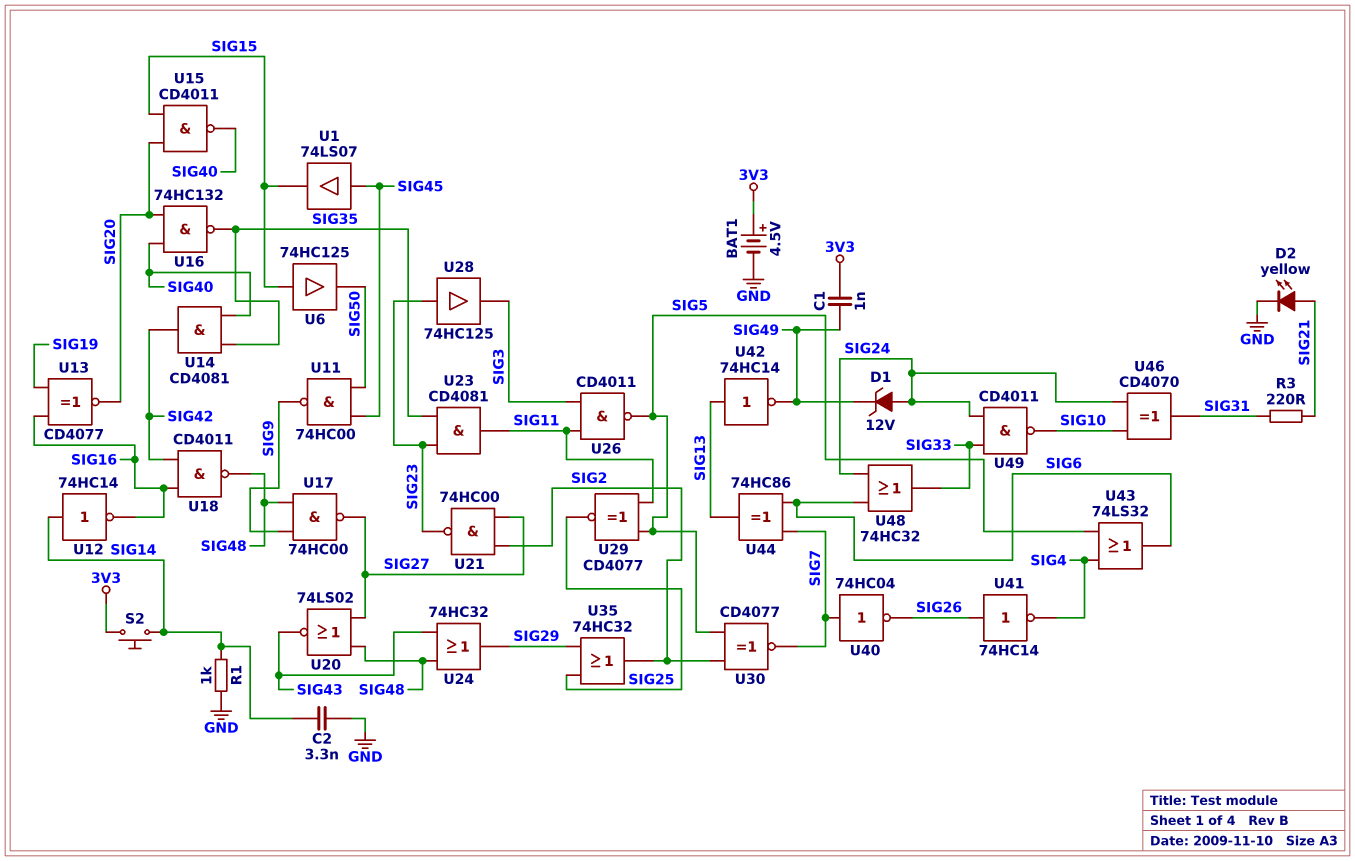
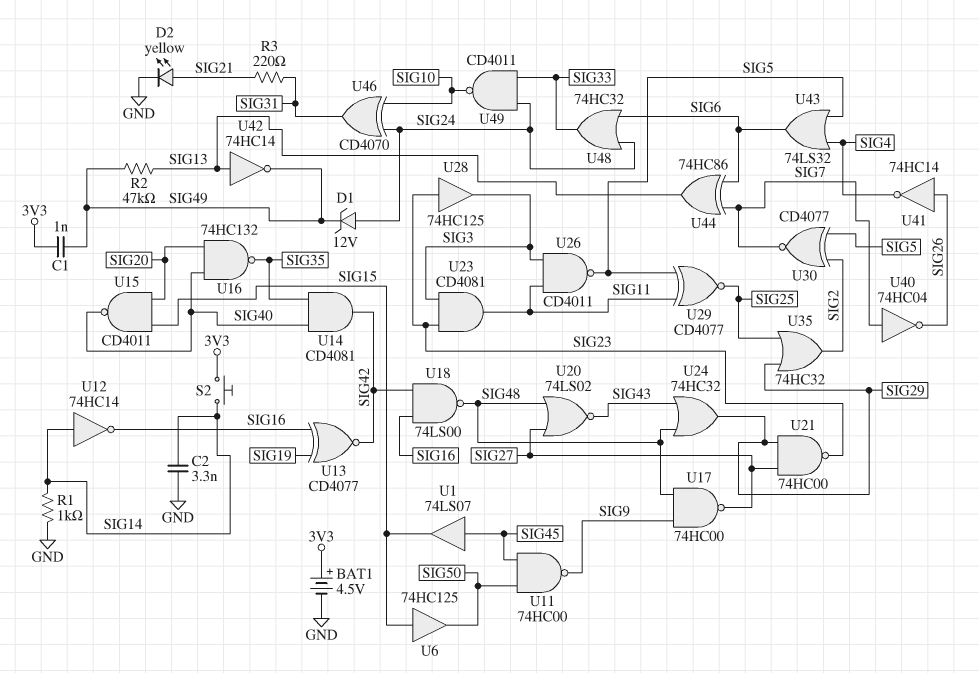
R2: none -> 47k (SIG13, SIG49)
U13: XNOR CD4077 (in SIG16, in SIG19, out SIG20) -> XNOR CD4077 (in SIG16, in SIG19, out SIG42)
U18: NAND CD4011 (in SIG16, in SIG42, out SIG48) -> NAND 74LS00 (in SIG16, in SIG42, out SIG48)
U21: NAND 74HC00 (in SIG2, in SIG27, out SIG23) -> NAND 74HC00 (in SIG27, in SIG29, out SIG23)
U23: AND CD4081 (in SIG23, in SIG35, out SIG11) -> AND CD4081 (in SIG3, in SIG23, out SIG11)

